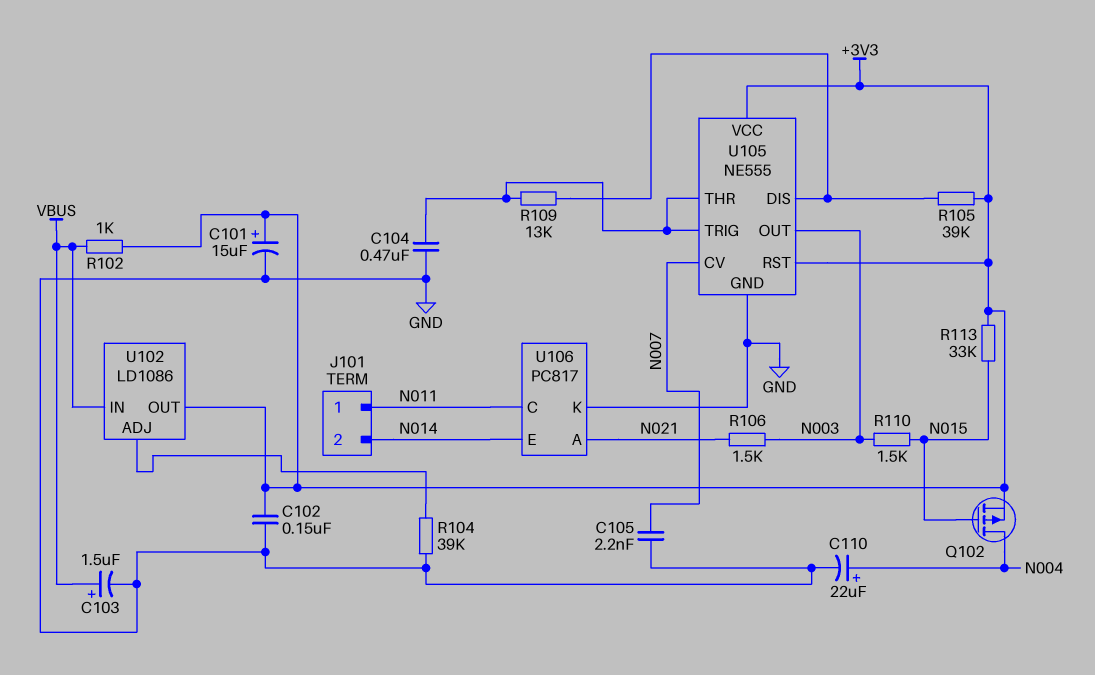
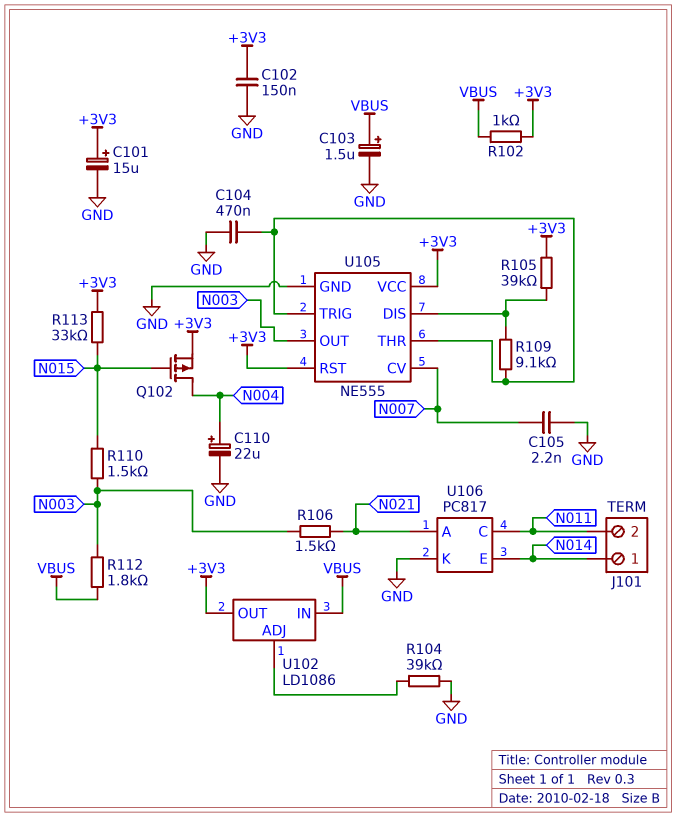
J101 pin 1: N011 -> N014
J101 pin 2: N014 -> N011
R109: 13k (U105/DIS, U105/THR) -> 9.1k (U105/DIS, U105/THR)
R112: none -> 1.8k (N003, VBUS)

